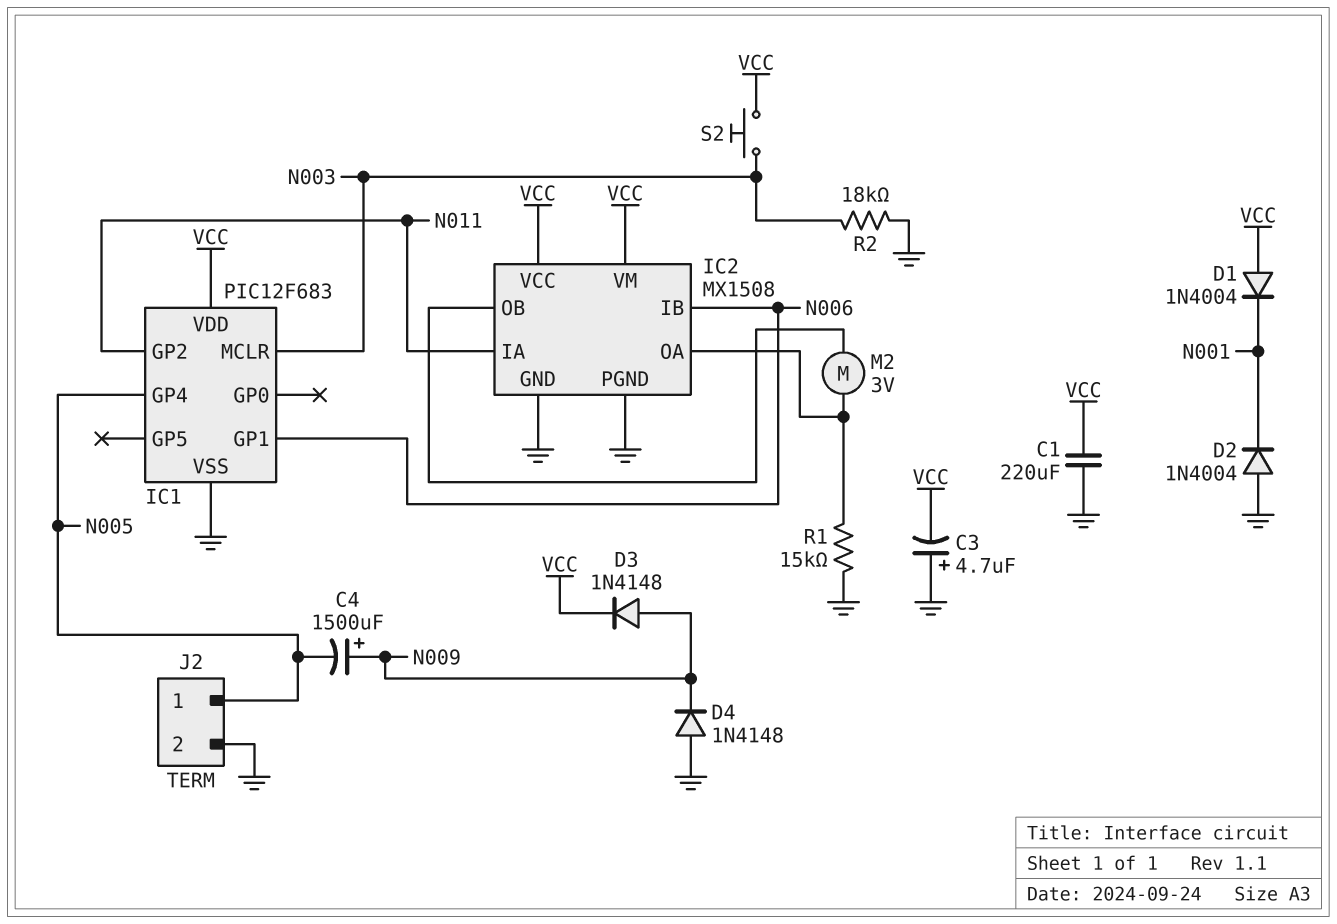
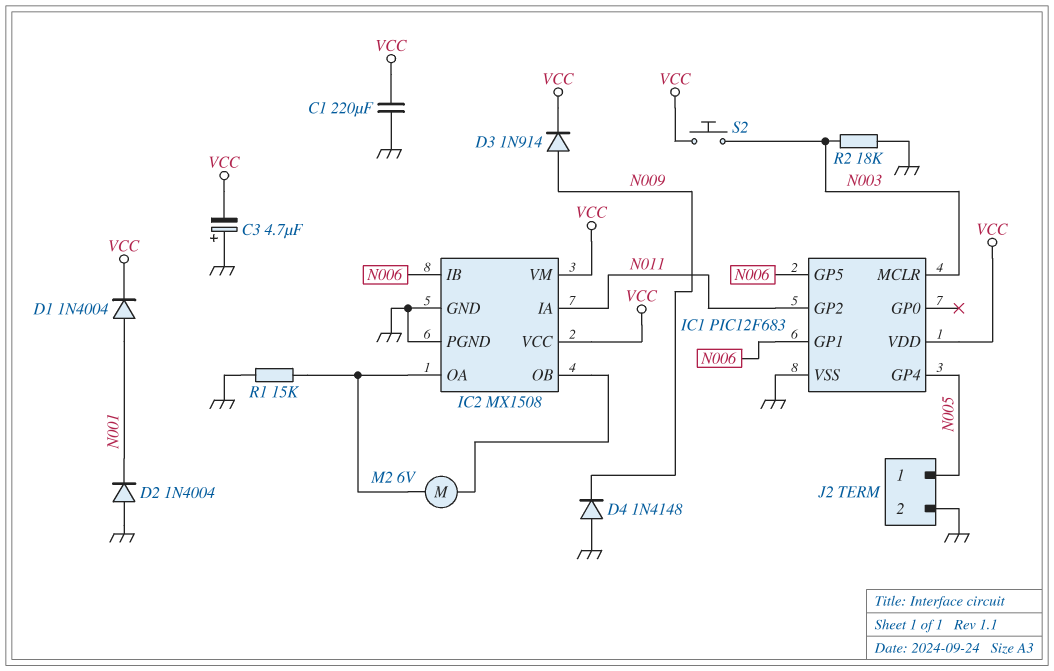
C4: 1500uF (plus N009, minus N005) -> none
D1: diode 1N4004 (A VCC, K N001) -> diode 1N4004 (A N001, K VCC)
D3: diode 1N4148 (A N009, K VCC) -> diode 1N914 (A N009, K VCC)
IC1 pin GP5: none -> N006
M2: motor 3V (IC2/OA, IC2/OB) -> motor 6V (IC2/OA, IC2/OB)

